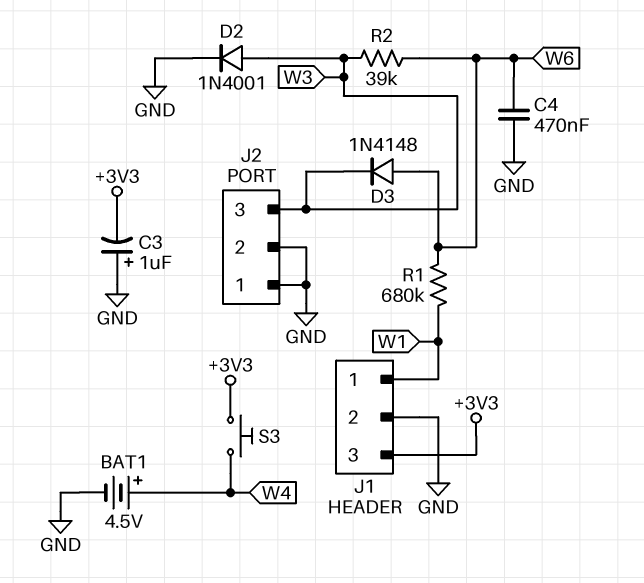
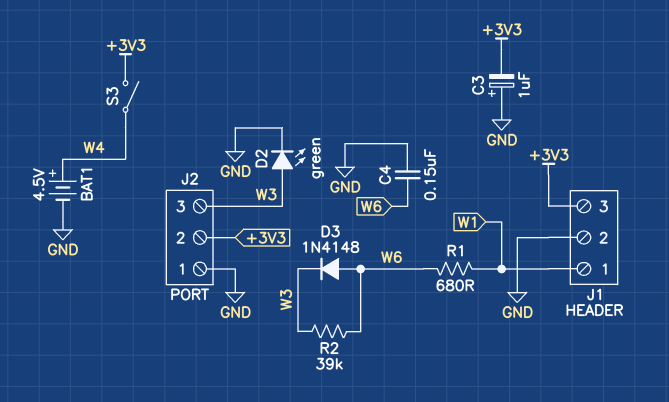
C4: 470nF (GND, W6) -> 150nF (GND, W6)
D2: diode 1N4001 (A W3, K GND) -> LED green (A W3, K GND)
J2 pin 2: GND -> +3V3
R1: 680k (W1, W6) -> 680 (W1, W6)
S3: button (+3V3, W4) -> switch (+3V3, W4)

